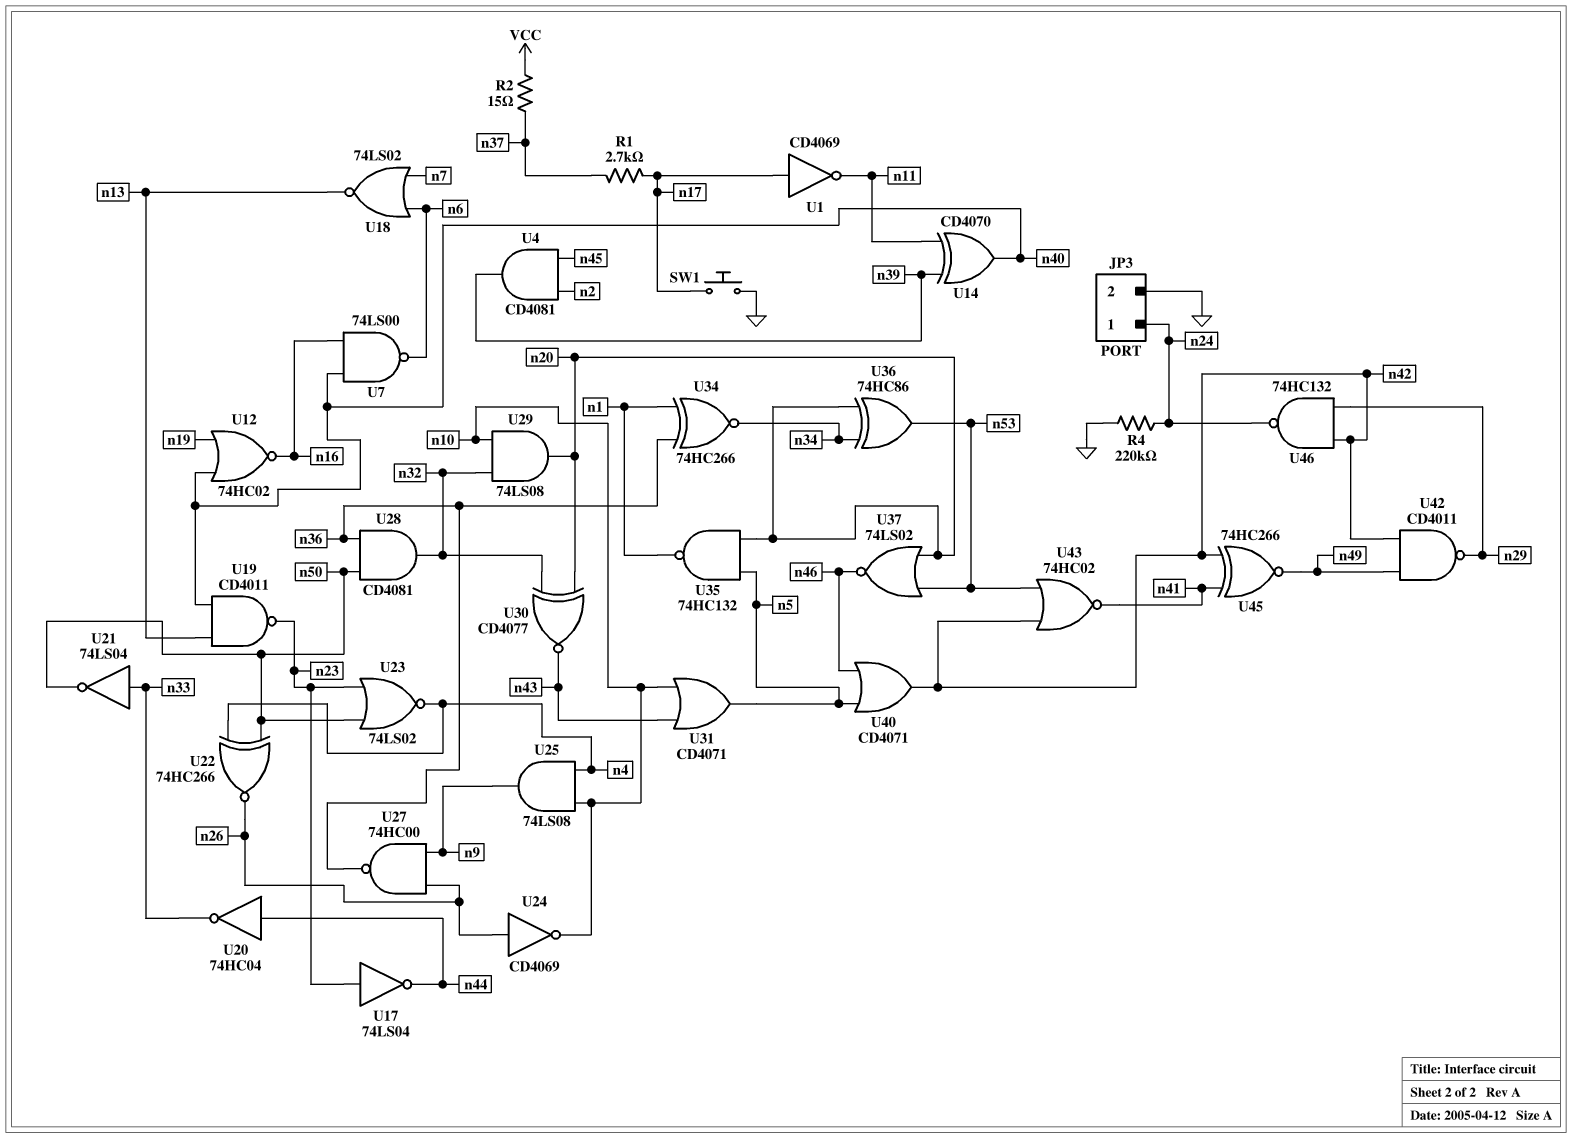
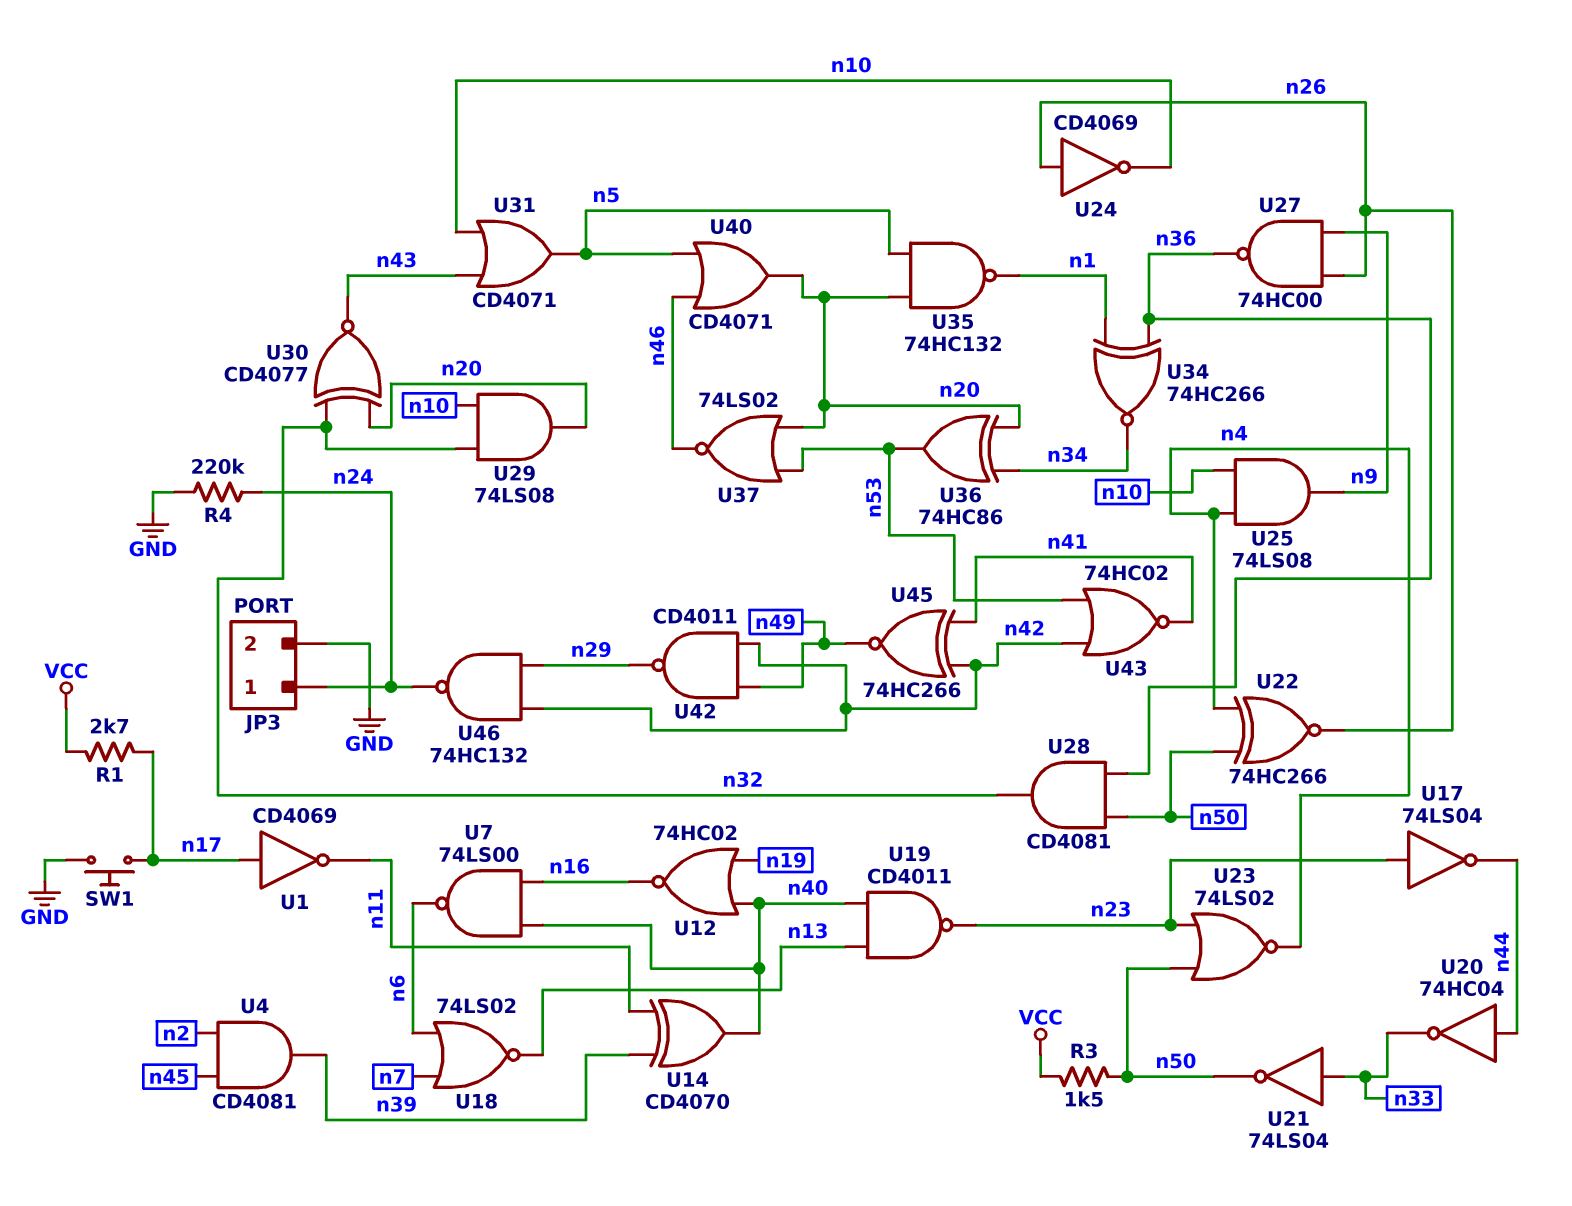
R1: 2.7k (n17, n37) -> 2.7k (VCC, n17)
R2: 15 (VCC, n37) -> none
R3: none -> 1.5k (VCC, n50)
U40: OR CD4071 (in n5, in n46, out n42) -> OR CD4071 (in n5, in n46, out n20)

